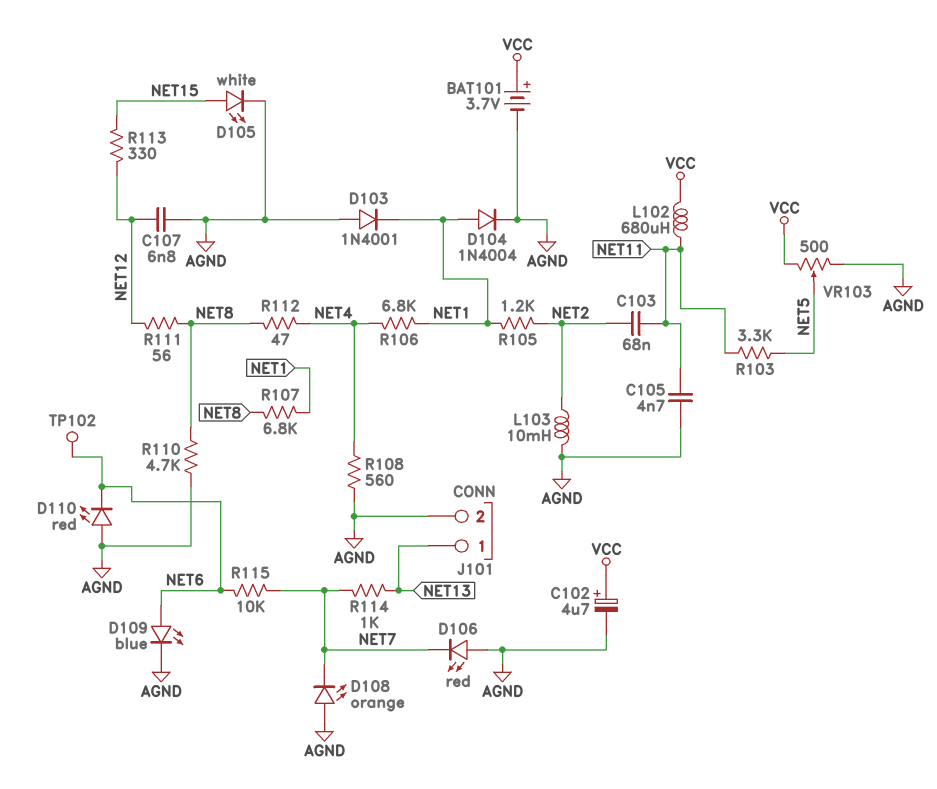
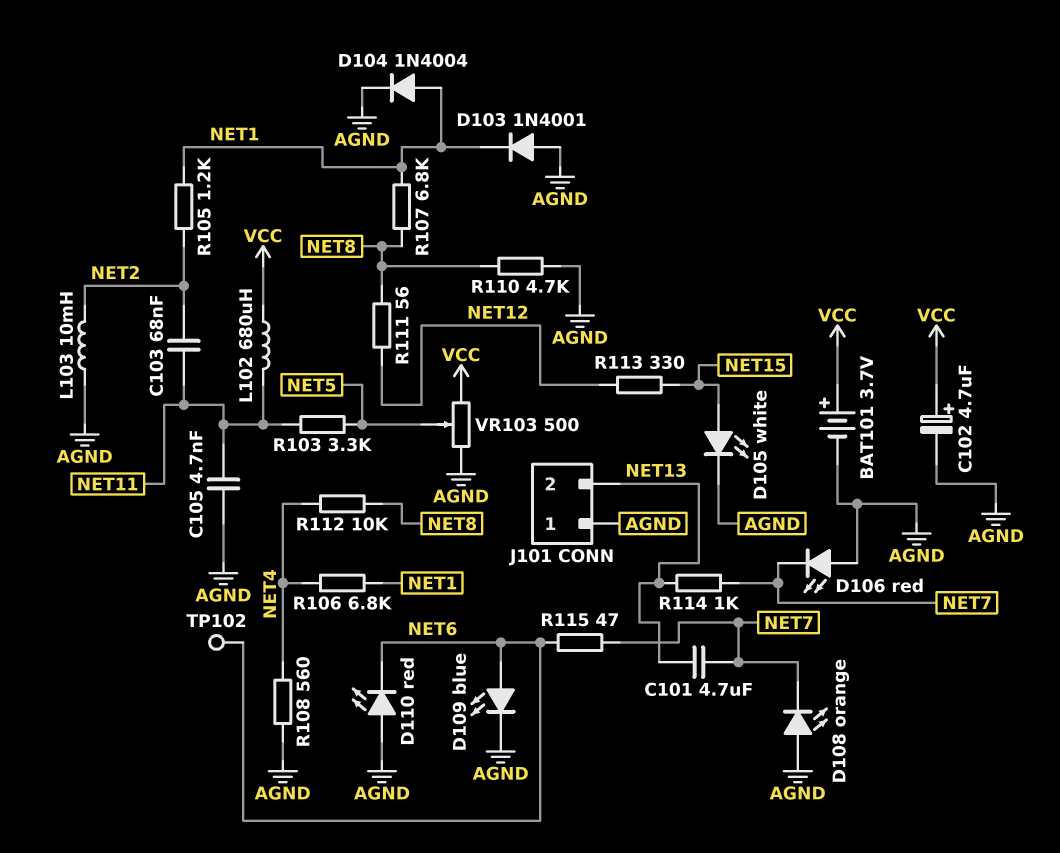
C101: none -> 4.7uF (NET7, NET13)
C107: 6.8nF (AGND, NET12) -> none
J101 pin 1: NET13 -> AGND
J101 pin 2: AGND -> NET13
R112: 47 (NET4, NET8) -> 10k (NET4, NET8)
R115: 10k (NET6, NET7) -> 47 (NET6, NET7)

